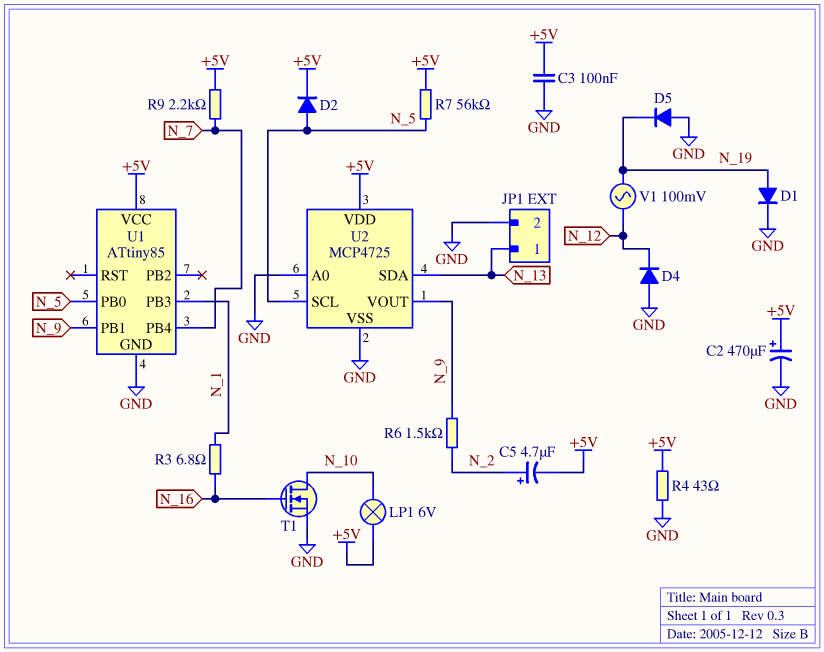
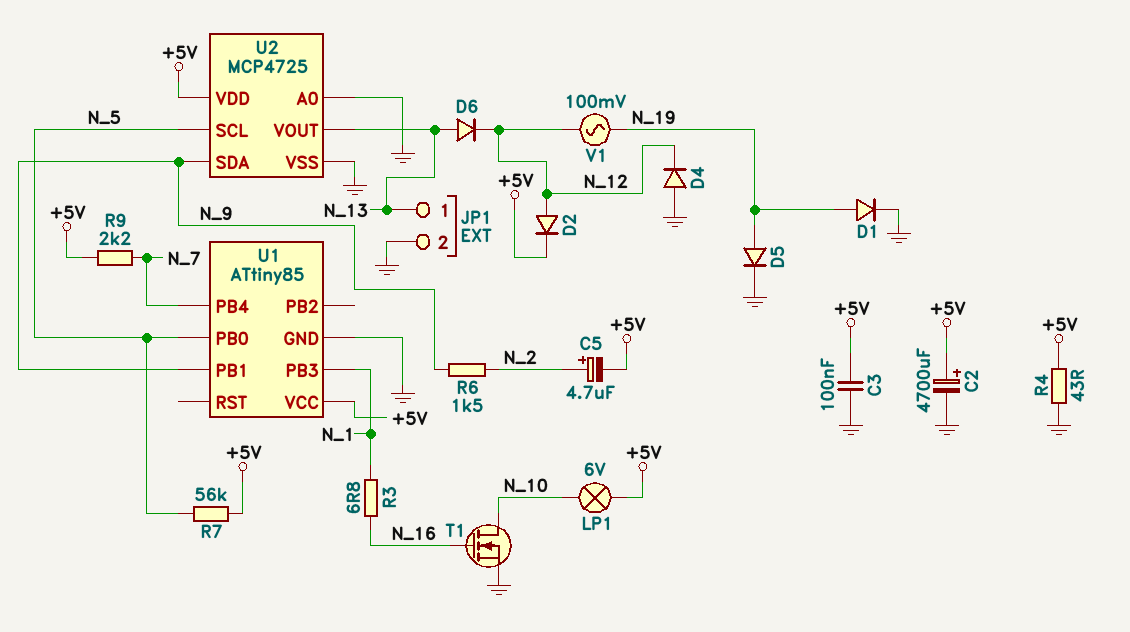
C2: 470uF (plus +5V, minus GND) -> 4700uF (plus +5V, minus GND)
D2: diode (A N_5, K +5V) -> diode (A N_12, K +5V)
D5: diode (A GND, K N_19) -> diode (A N_19, K GND)
D6: none -> diode (A N_13, K N_12)
U2 pin SDA: N_13 -> N_9
U2 pin VOUT: N_9 -> N_13

